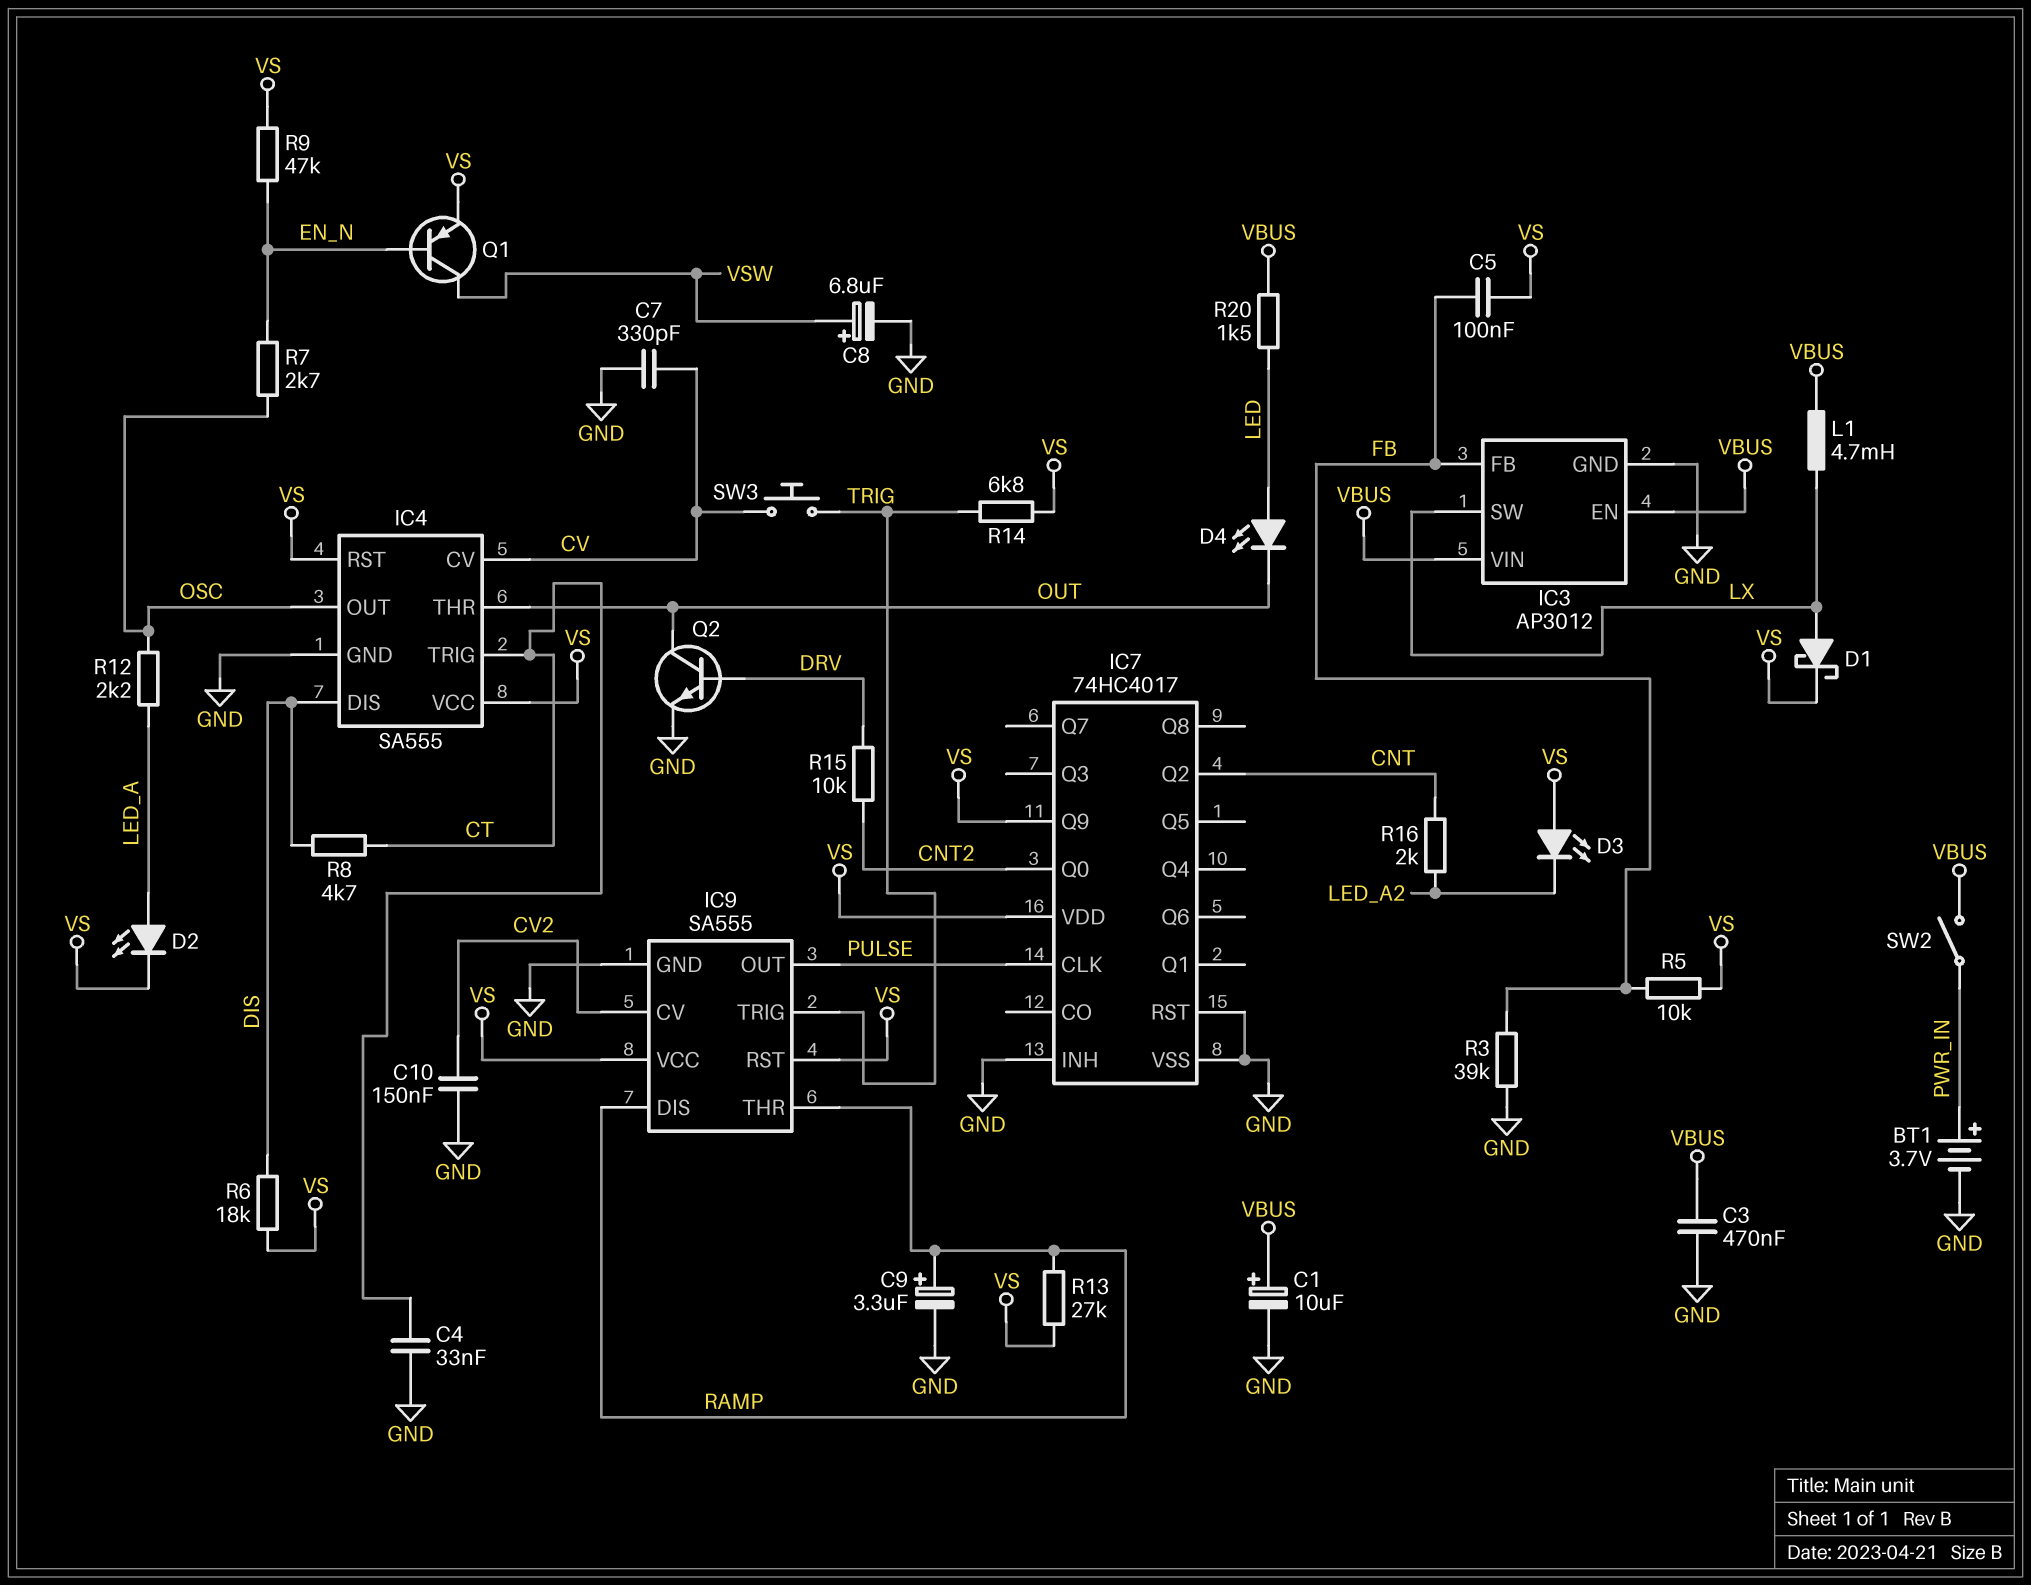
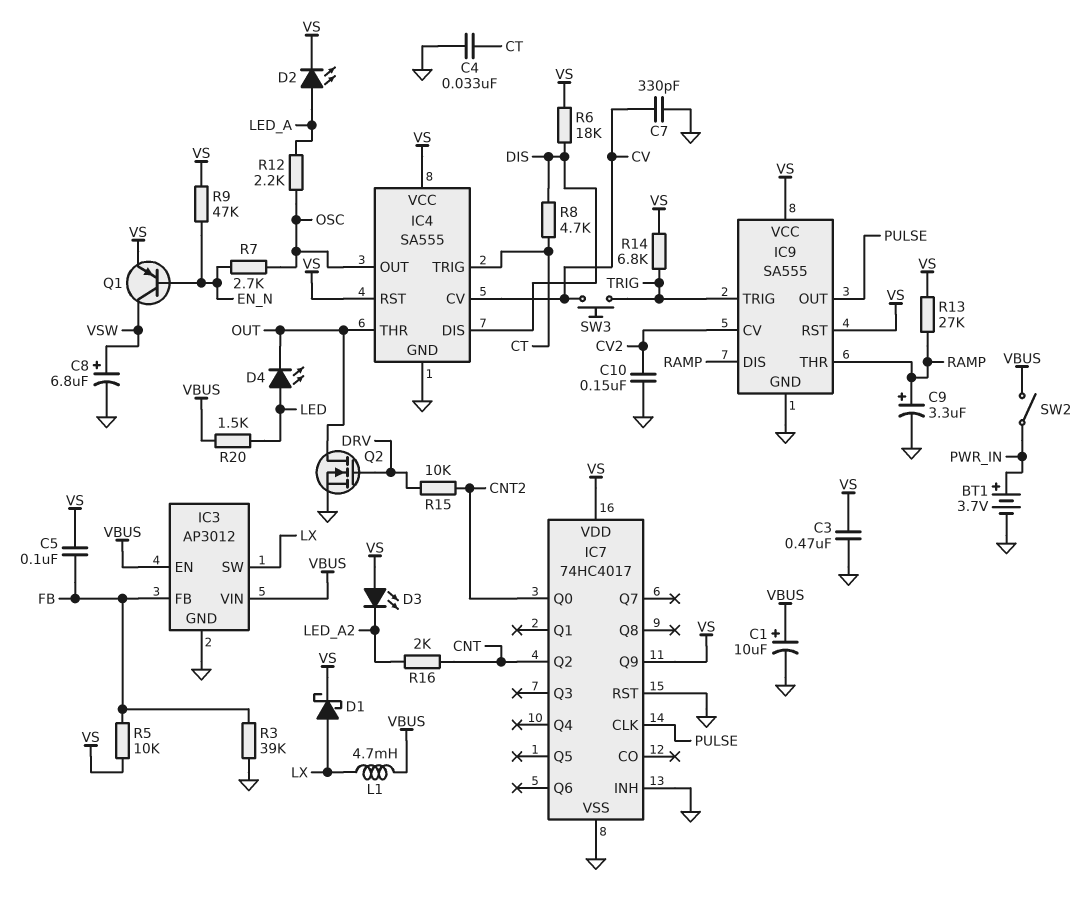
C3: 470nF (GND, VBUS) -> 470nF (GND, VS)
Q2: NPN (B DRV, C OUT, E GND) -> NMOS (G DRV, D OUT, S GND)

